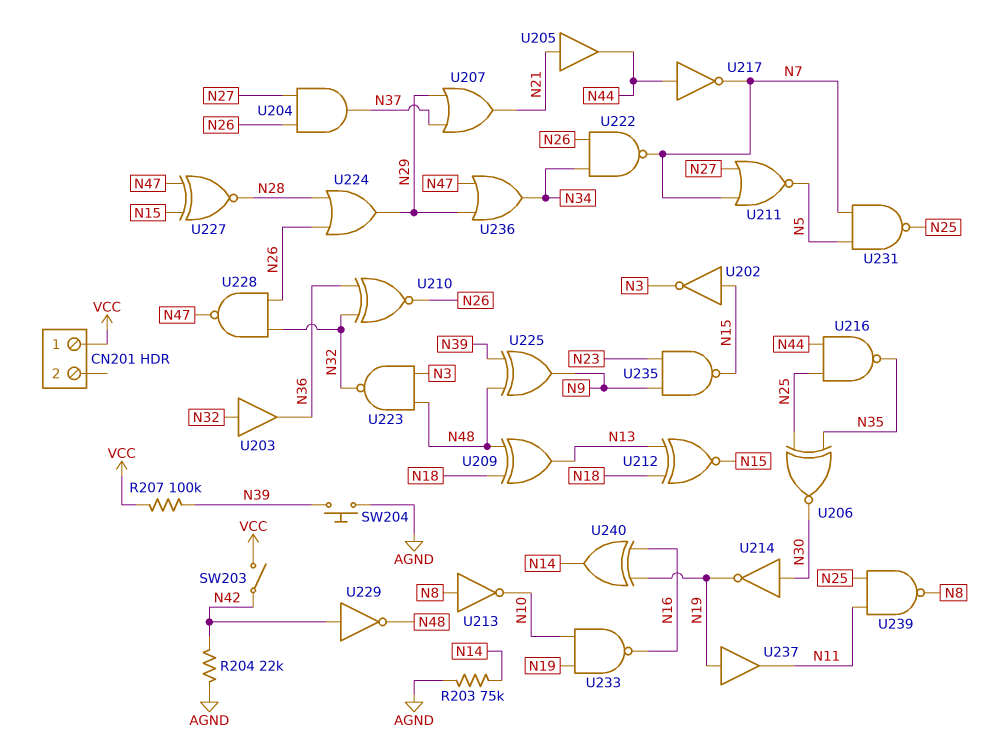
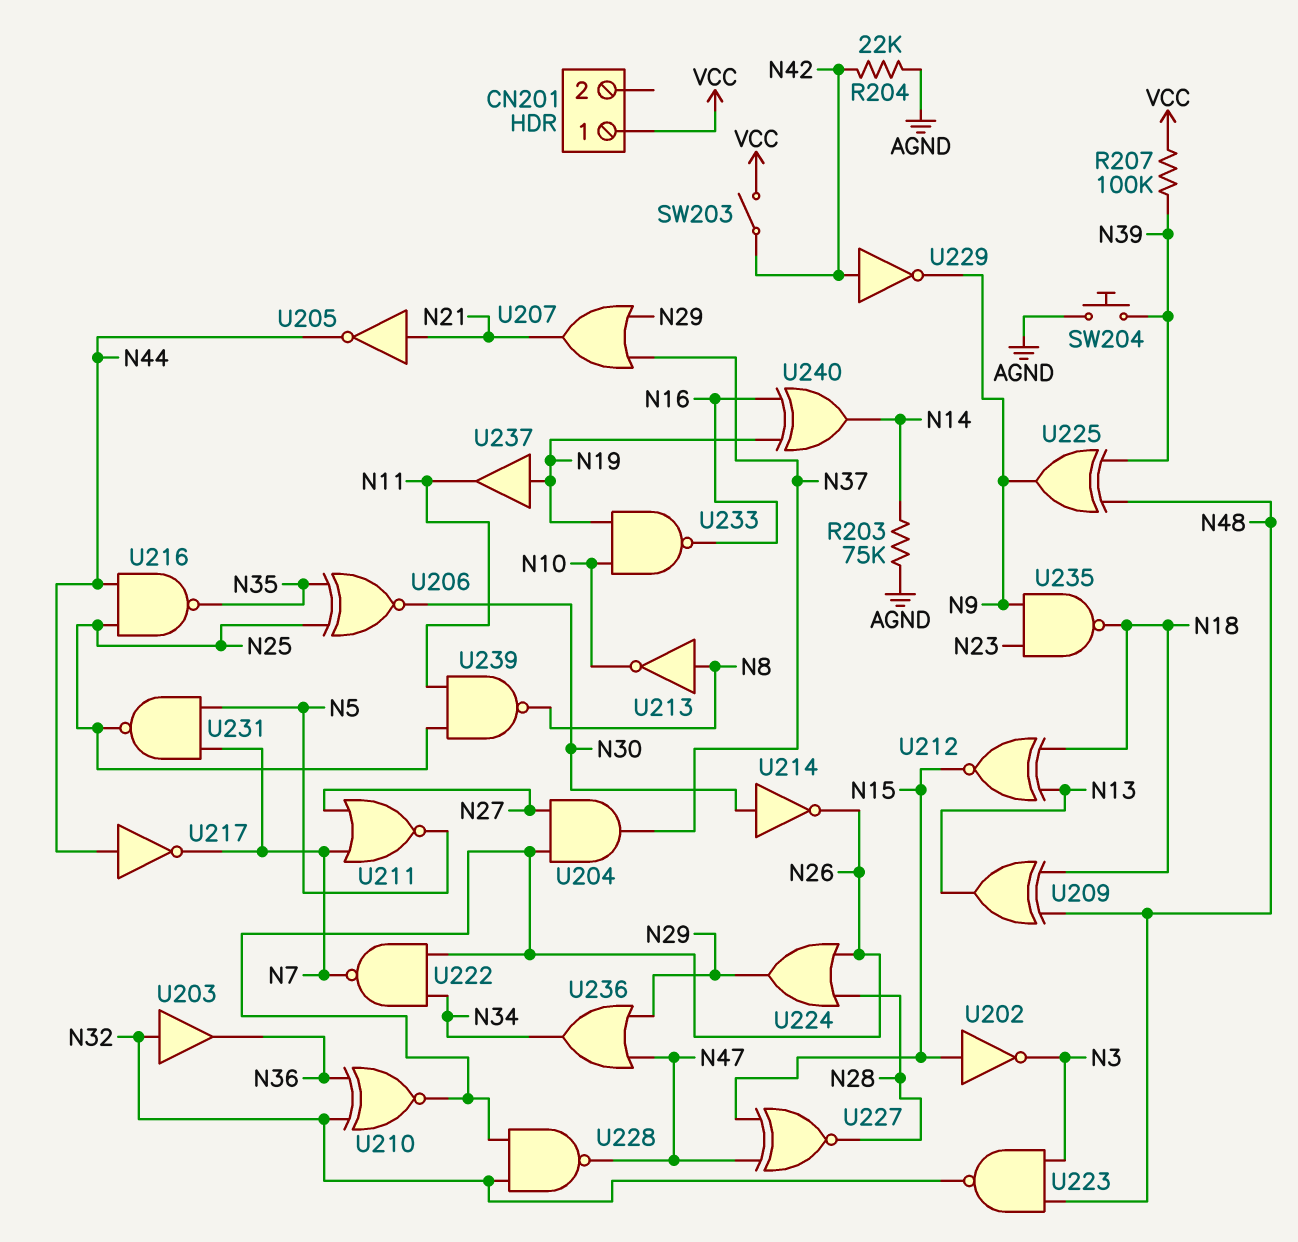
U205: buffer (in N21, out N44) -> NOT (in N21, out N44)
U214: NOT (in N30, out N19) -> NOT (in N30, out N26)
U229: NOT (in N42, out N48) -> NOT (in N42, out N9)
U235: NAND (in N9, in N23, out N15) -> NAND (in N9, in N23, out N18)

